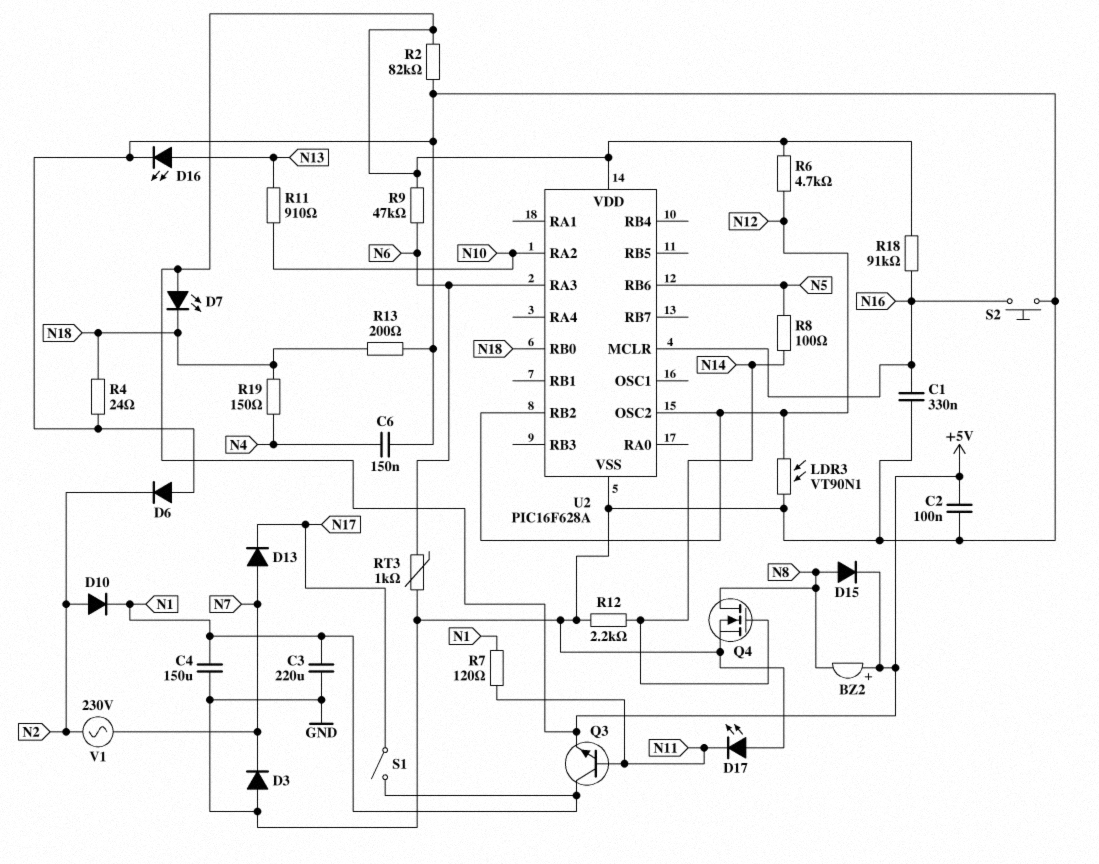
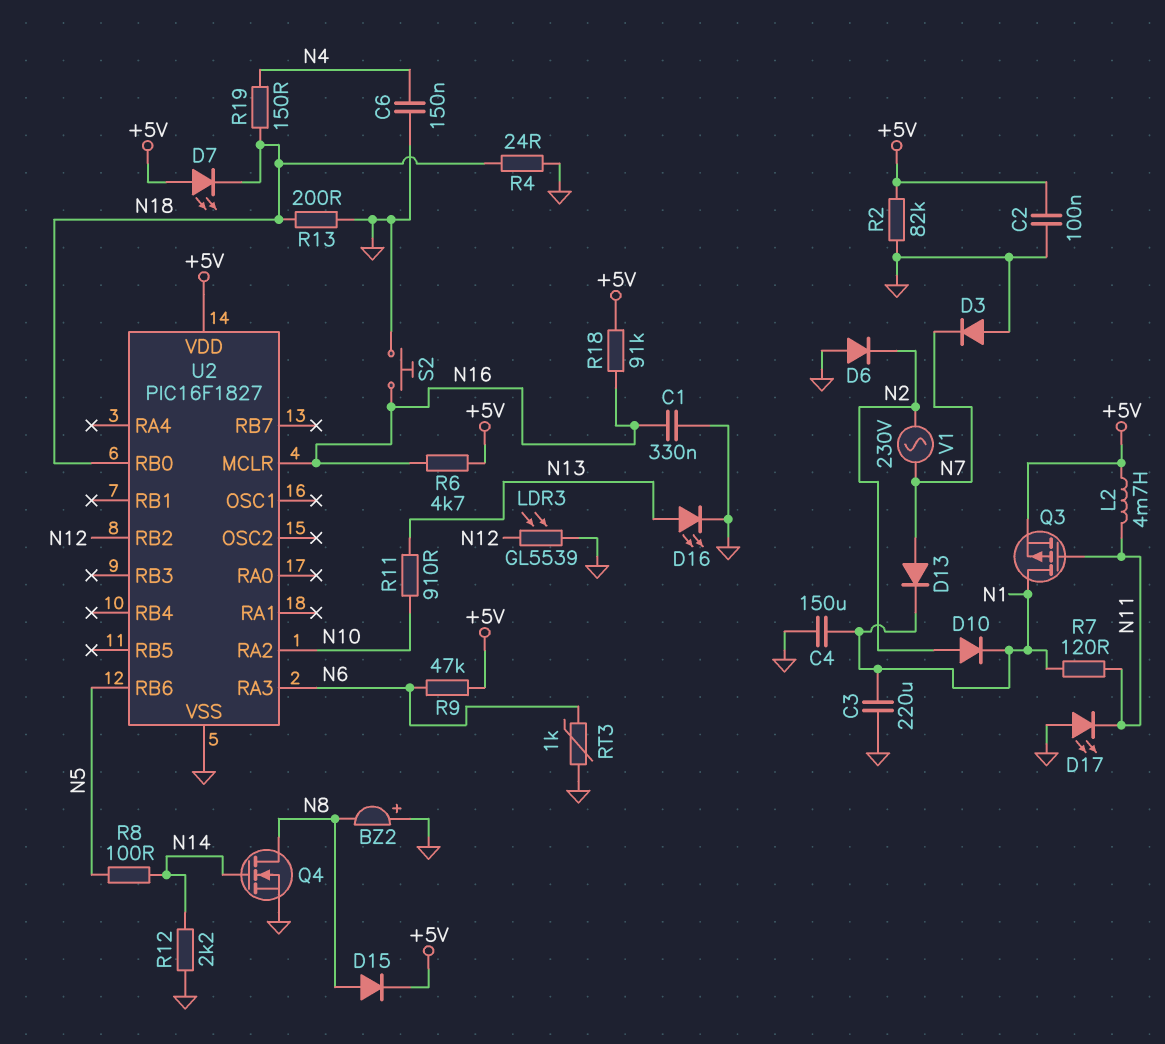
BZ2: buzzer (plus +5V, minus N8) -> buzzer (plus GND, minus N8)
D13: diode (A N7, K N17) -> diode (A N7, K N1)
L2: none -> 4.7mH (+5V, N11)
LDR3: VT90N1 (GND, N12) -> GL5539 (GND, N12)
Q3: NPN (B N11, C N1, E +5V) -> PMOS (G N11, D N1, S +5V)
R6: 4.7k (+5V, N12) -> 4.7k (+5V, N16)
S1: switch (N1, N17) -> none
U2: PIC16F628A -> PIC16F1827
U2 pin OSC2: N12 -> none

